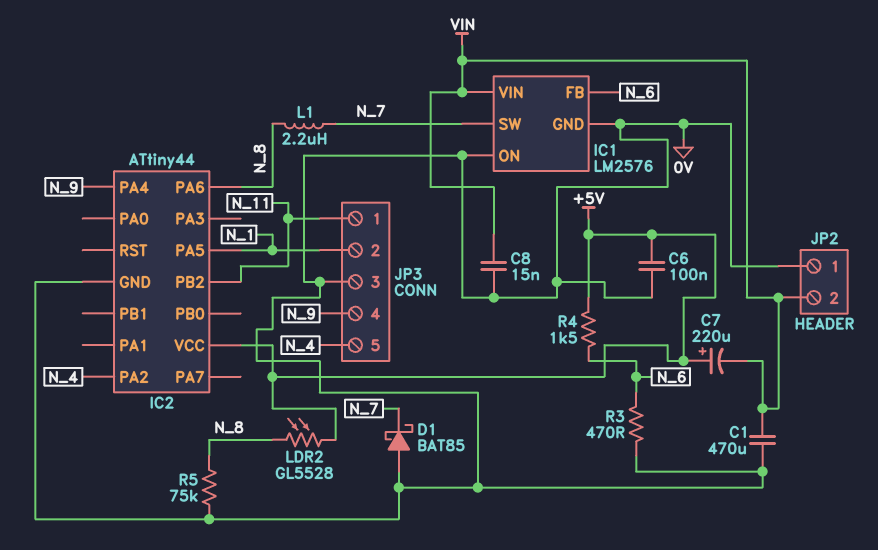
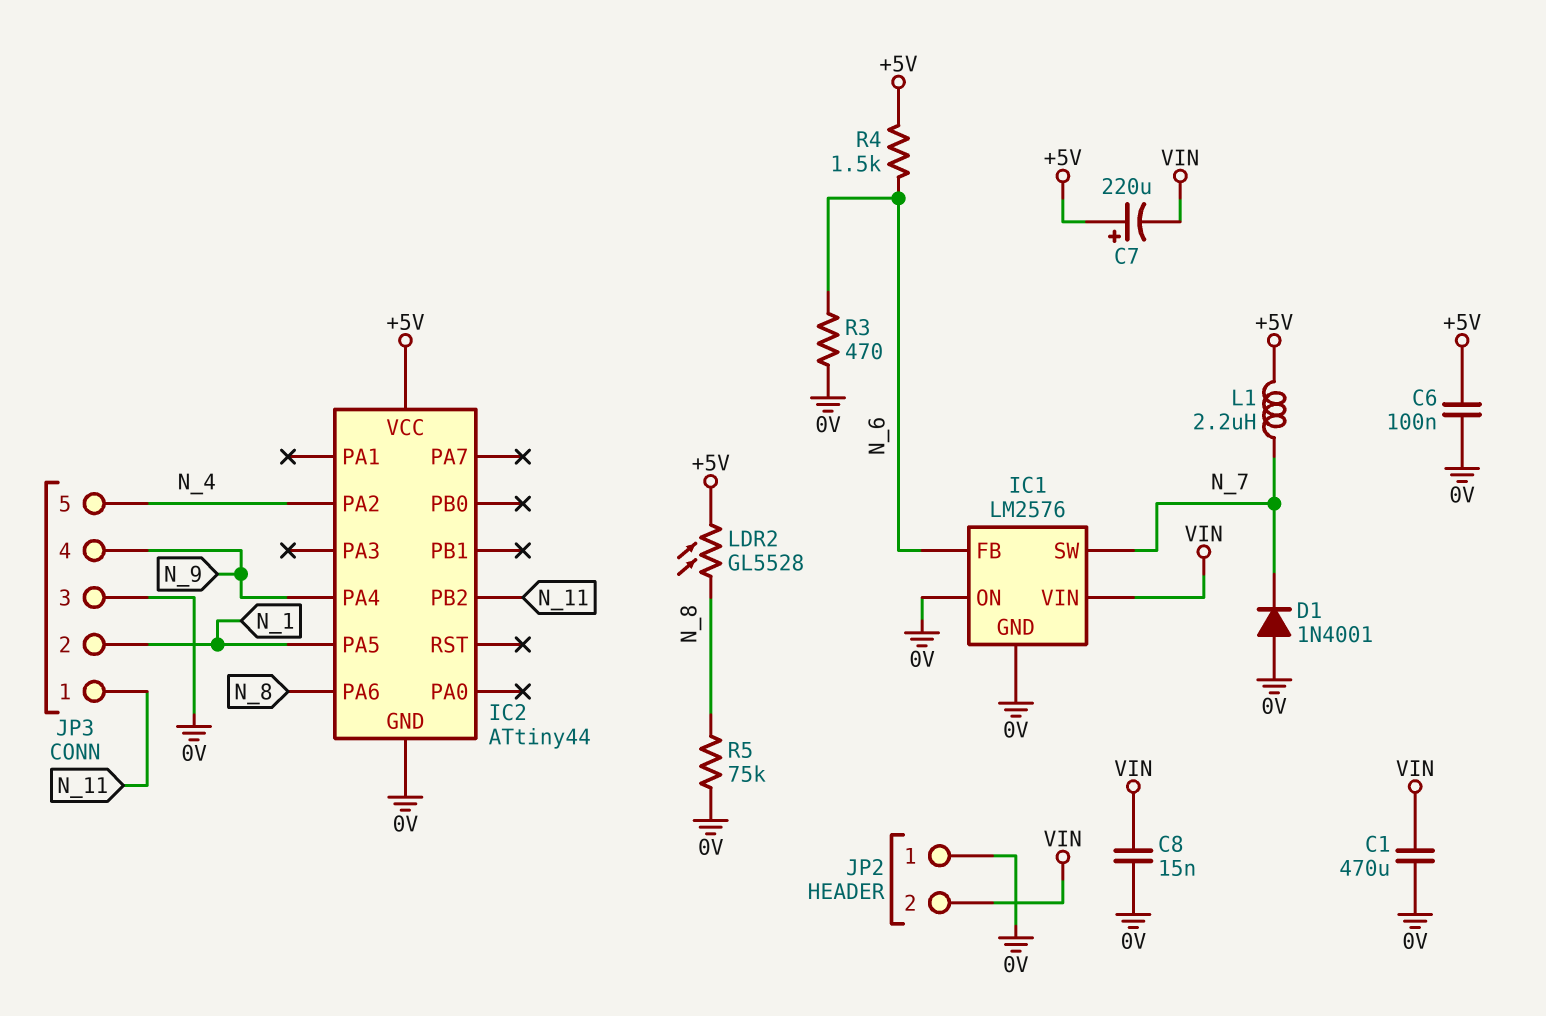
D1: schottky BAT85 (A 0V, K N_7) -> diode 1N4001 (A 0V, K N_7)
L1: 2.2uH (N_7, N_8) -> 2.2uH (+5V, N_7)

